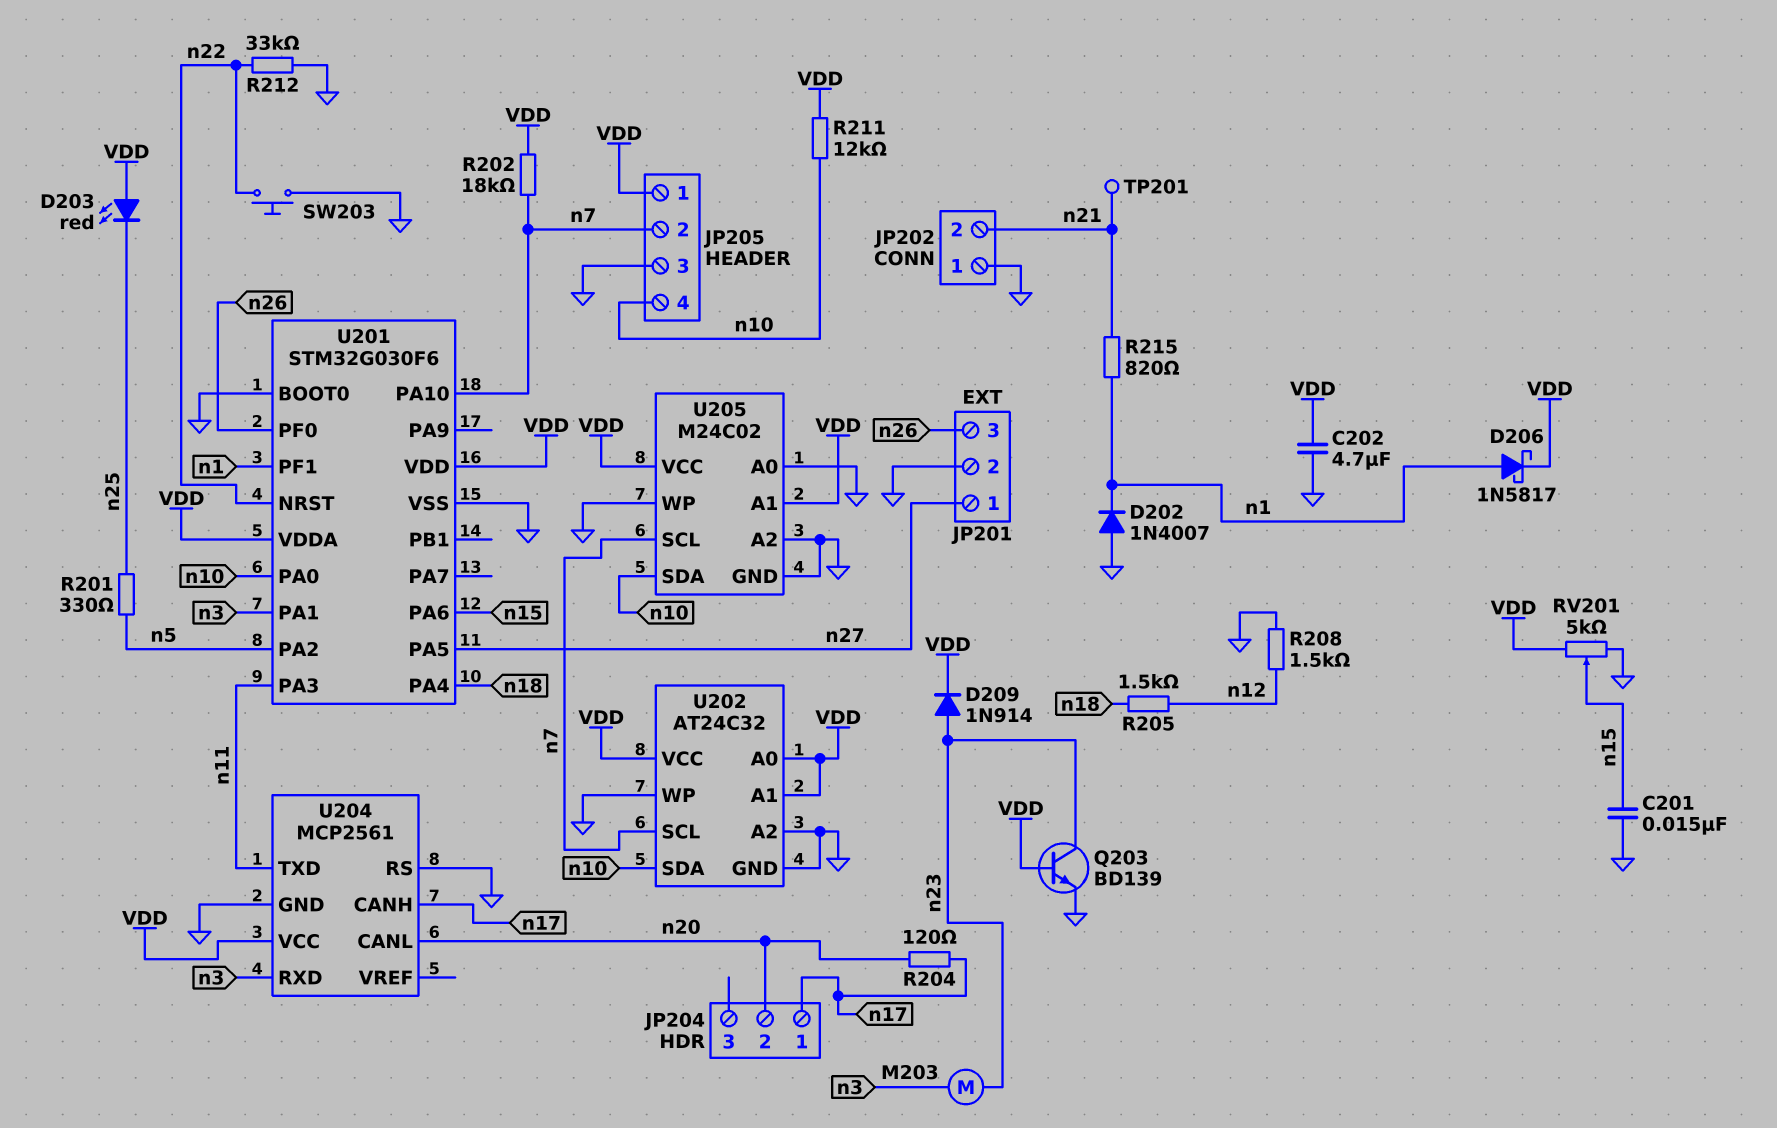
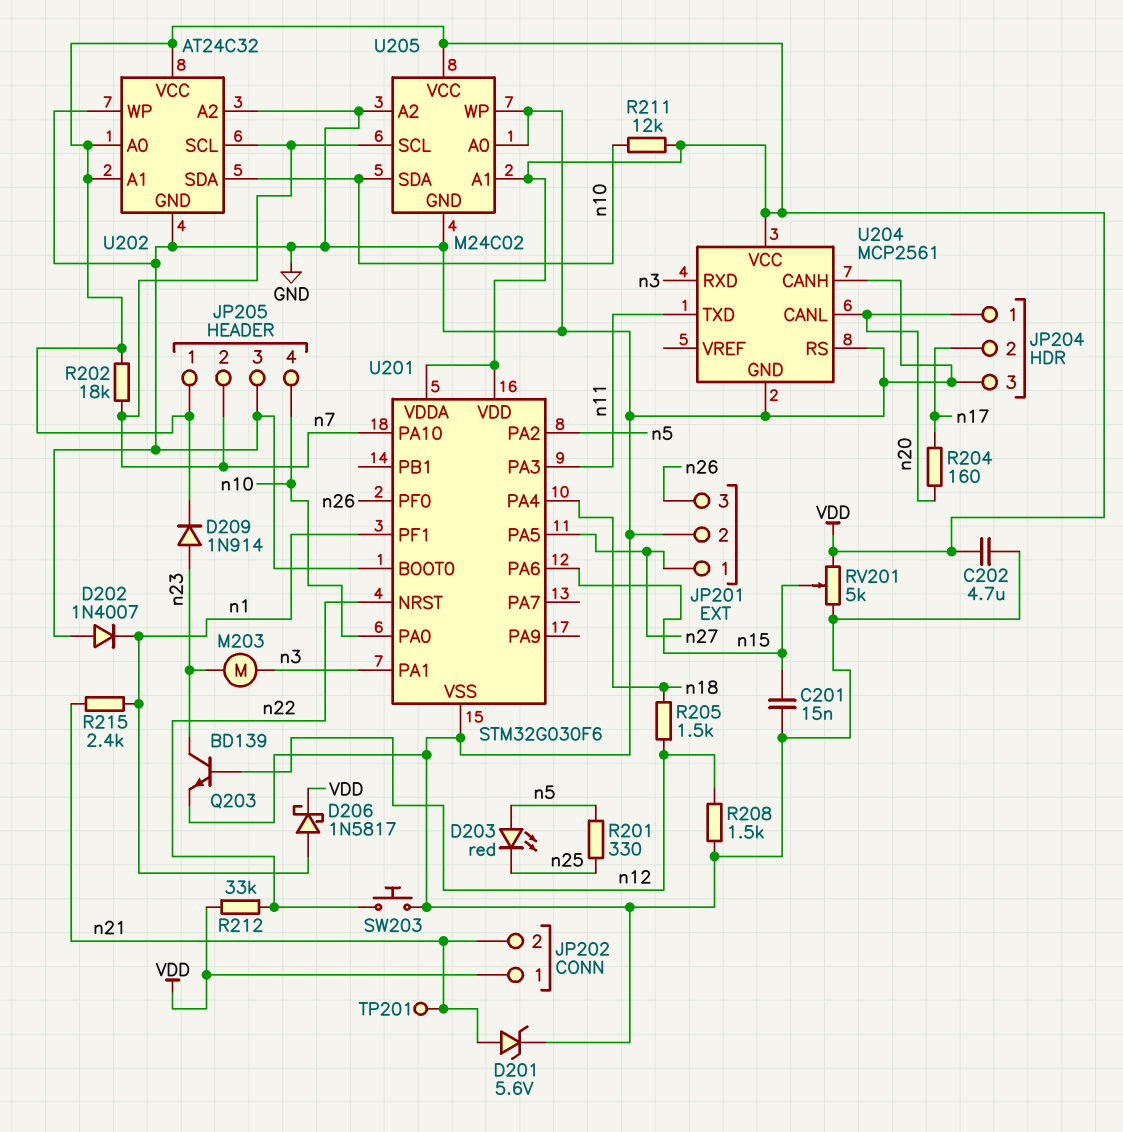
D201: none -> zener 5.6V (A n21, K GND)
D203: LED red (A VDD, K n25) -> LED red (A n5, K n25)
JP202 pin 1: GND -> VDD
JP204 pin 1: n17 -> n20
JP204 pin 2: n20 -> n17
JP204 pin 3: none -> GND
Q203: NPN BD139 (B VDD, C n23, E GND) -> NPN BD139 (B n12, C n23, E GND)
R204: 120 (n17, n20) -> 160 (n17, n20)
R212: 33k (GND, n22) -> 33k (VDD, n22)
R215: 820 (n1, n21) -> 2.4k (n1, n21)
U204 pin CANH: n17 -> GND

